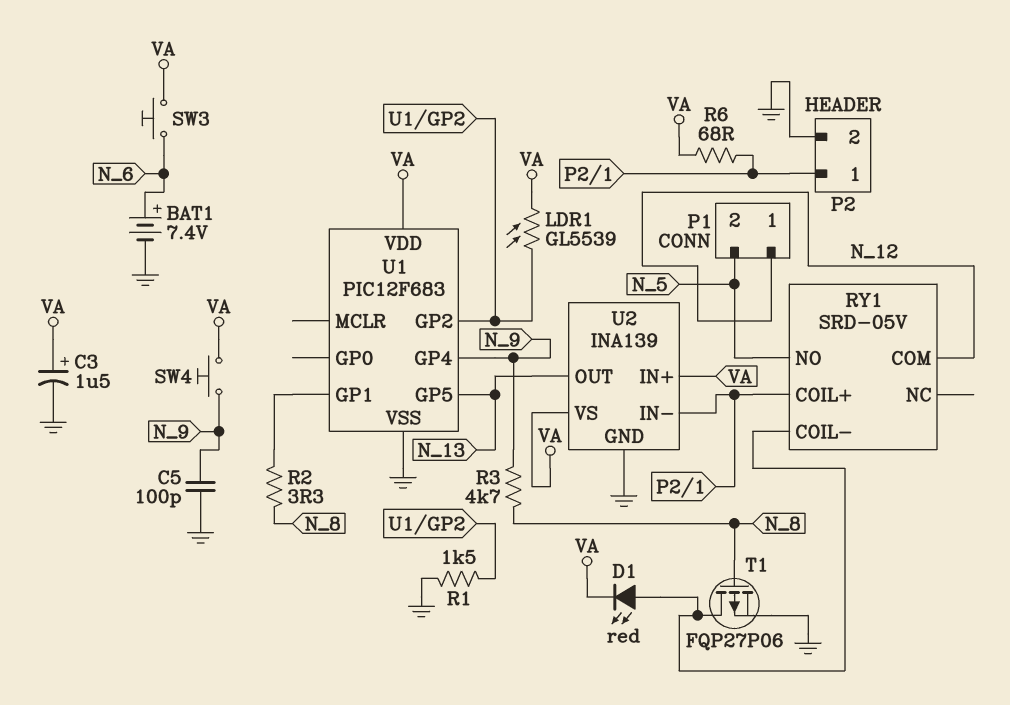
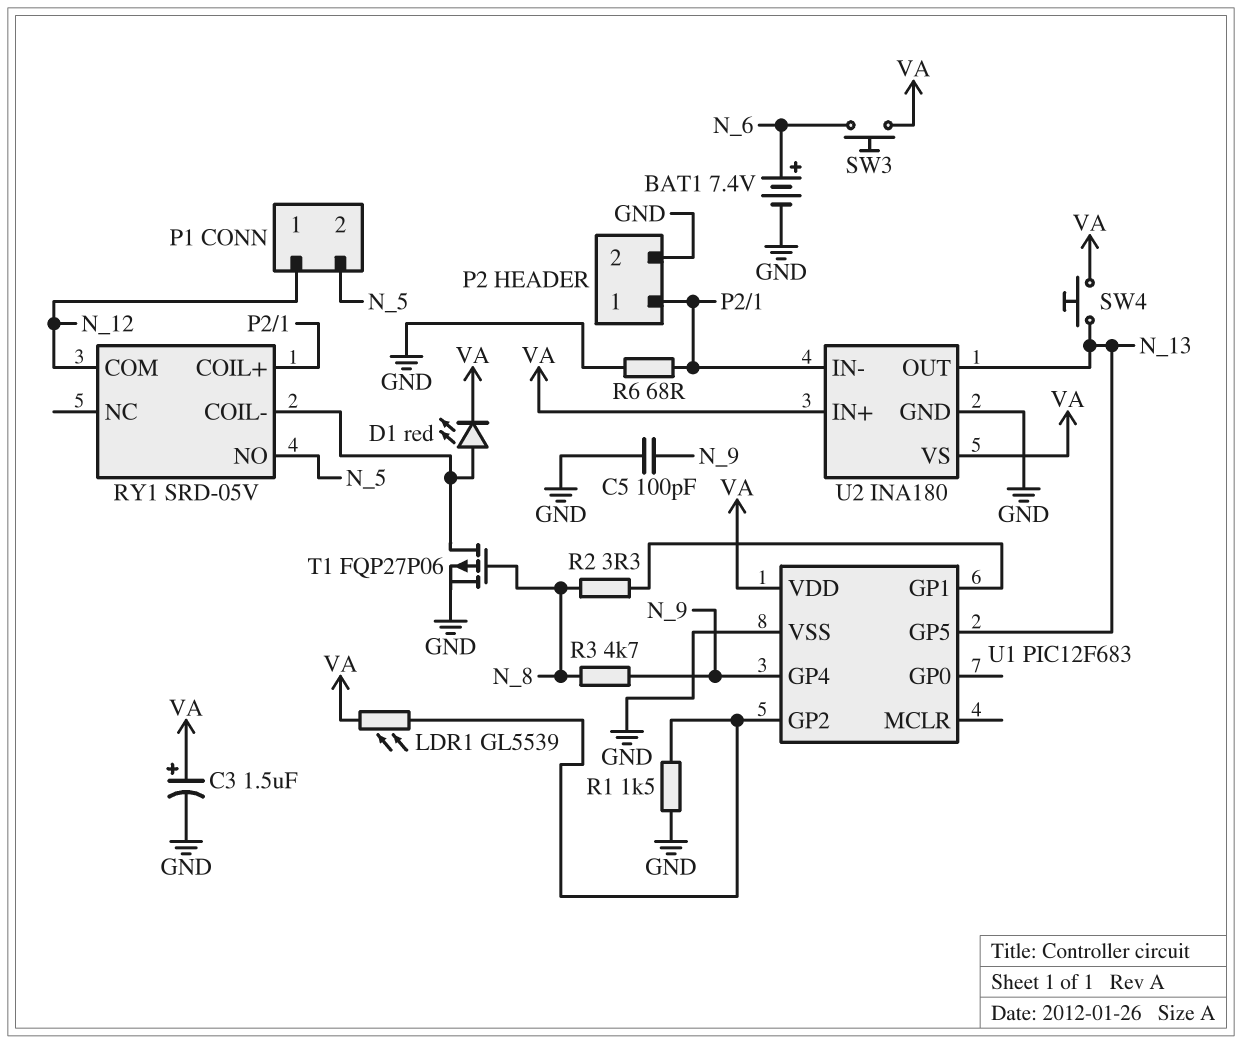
R6: 68 (P2/1, VA) -> 68 (GND, P2/1)
SW4: button (N_9, VA) -> button (N_13, VA)
U2: INA139 -> INA180

